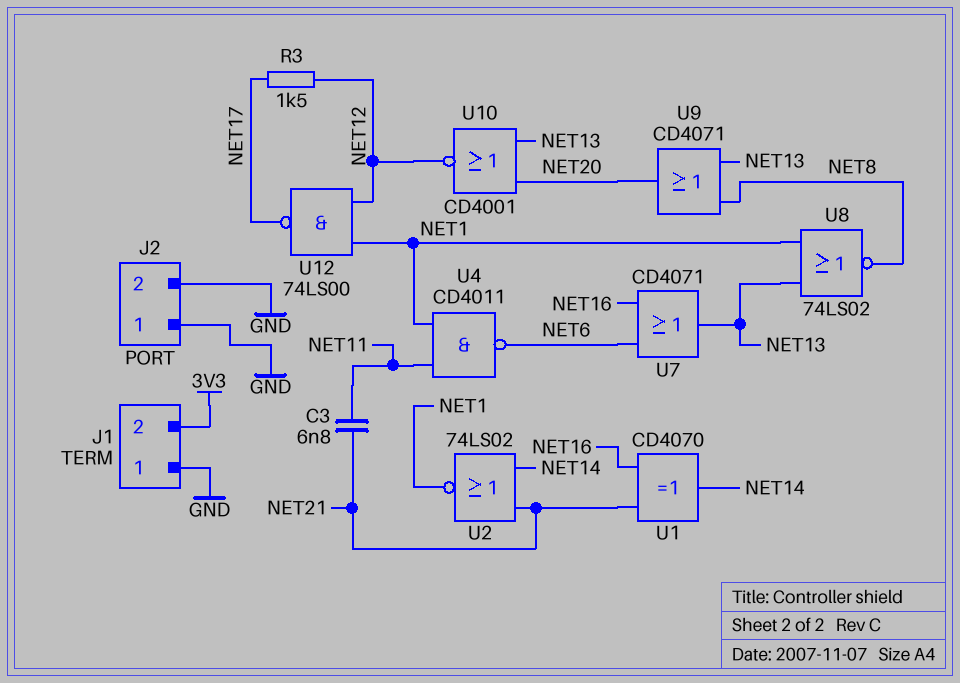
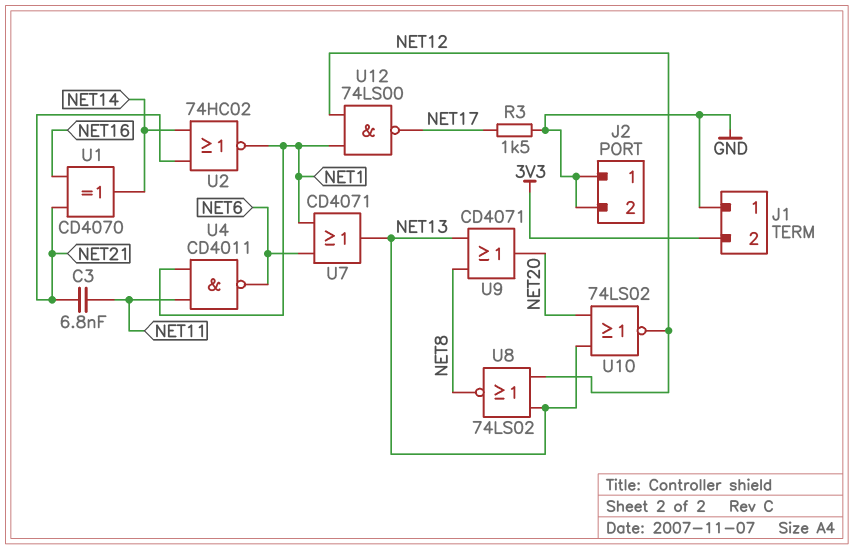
R3: 1.5k (NET12, NET17) -> 1.5k (GND, NET17)
U2: NOR 74LS02 (in NET14, in NET21, out NET1) -> NOR 74HC02 (in NET14, in NET21, out NET1)
U7: OR CD4071 (in NET6, in NET16, out NET13) -> OR CD4071 (in NET1, in NET6, out NET13)
U8: NOR 74LS02 (in NET1, in NET13, out NET8) -> NOR 74LS02 (in NET12, in NET13, out NET8)
U10: NOR CD4001 (in NET13, in NET20, out NET12) -> NOR 74LS02 (in NET13, in NET20, out NET12)

